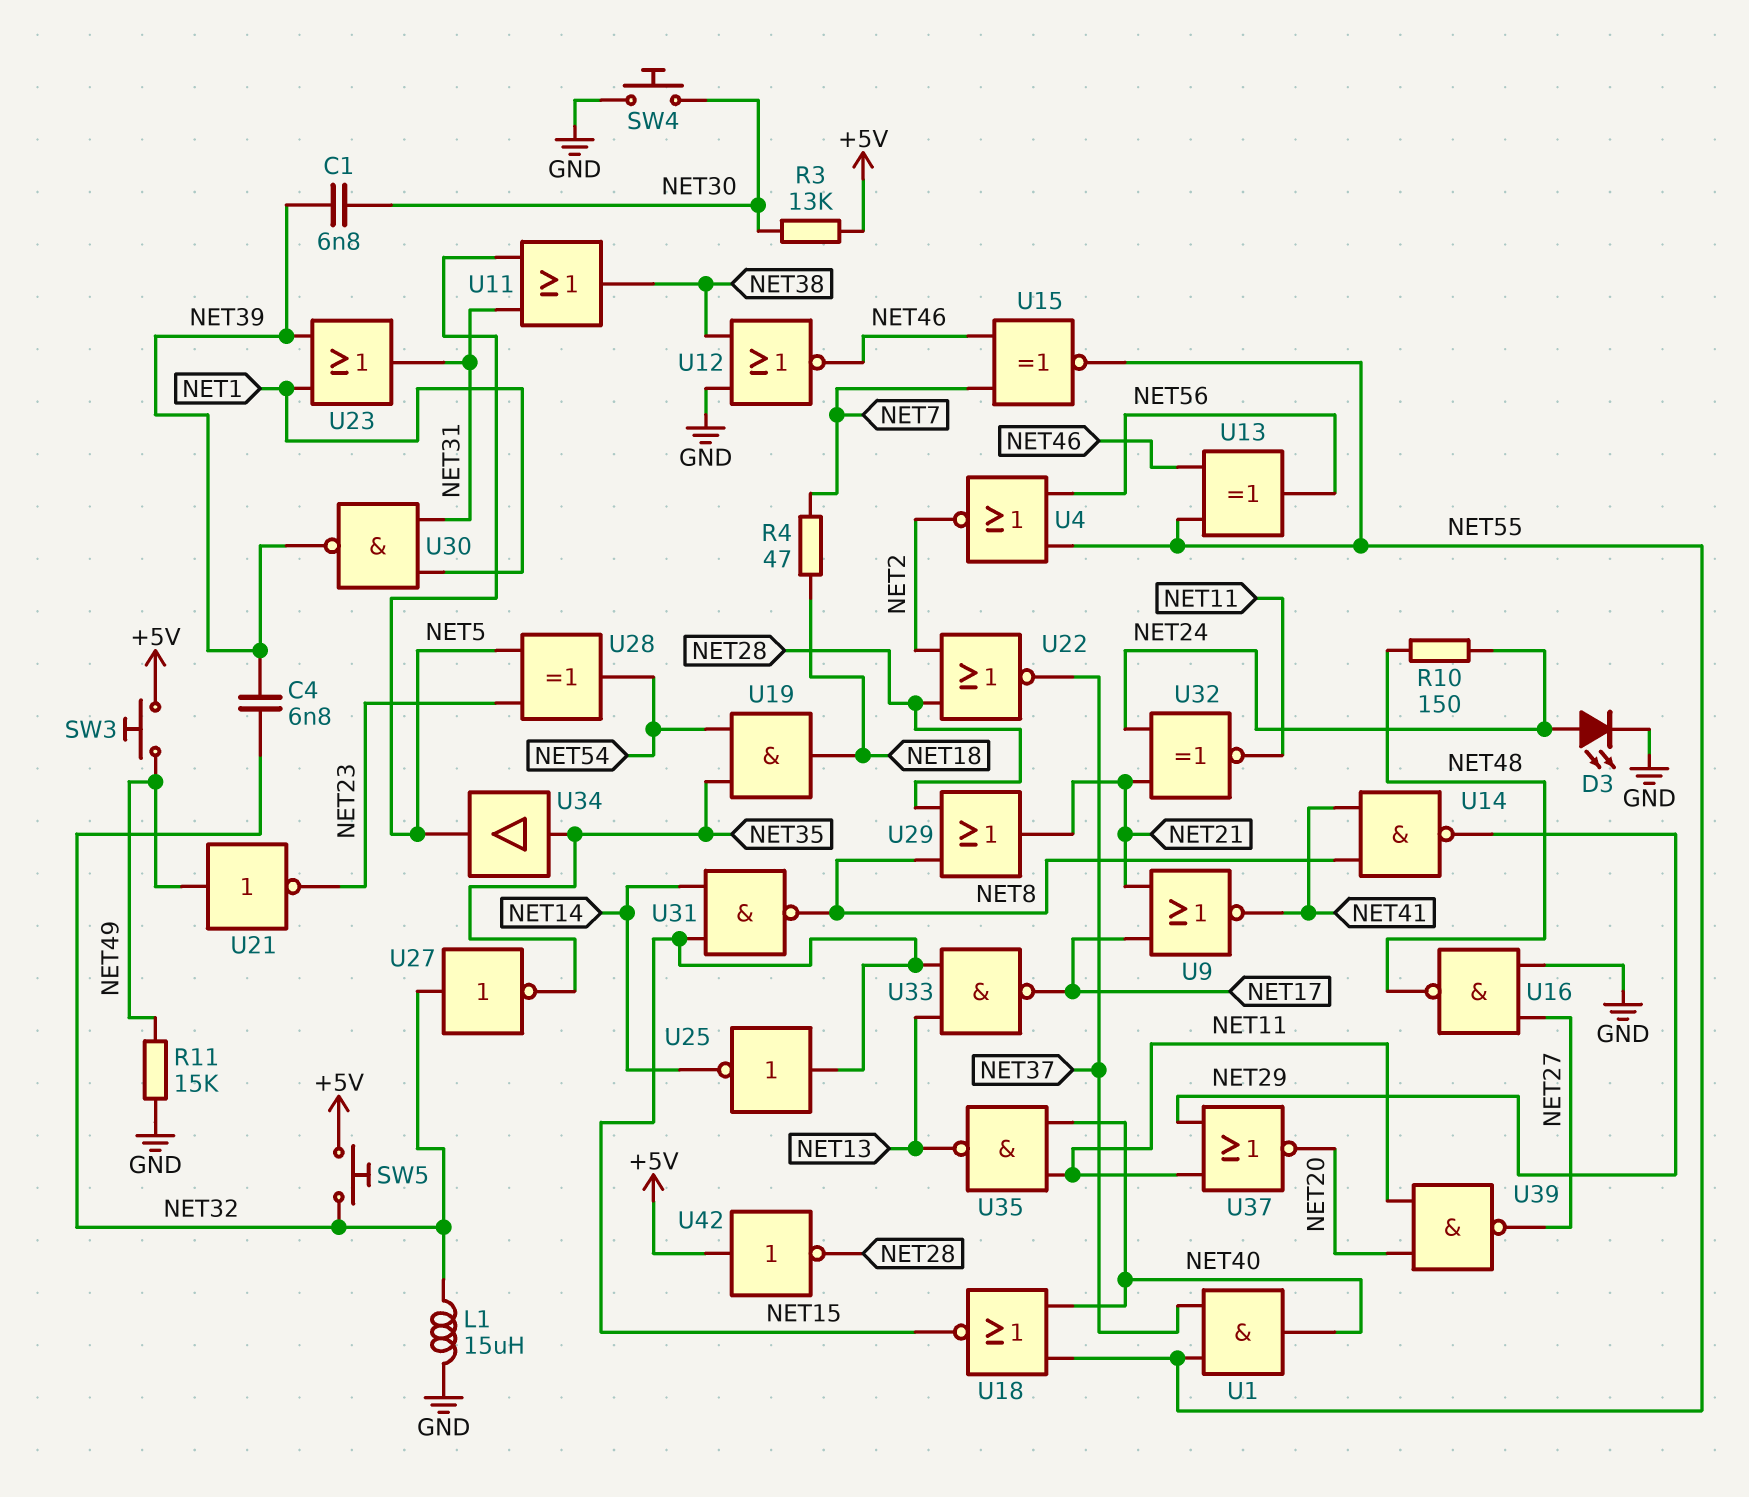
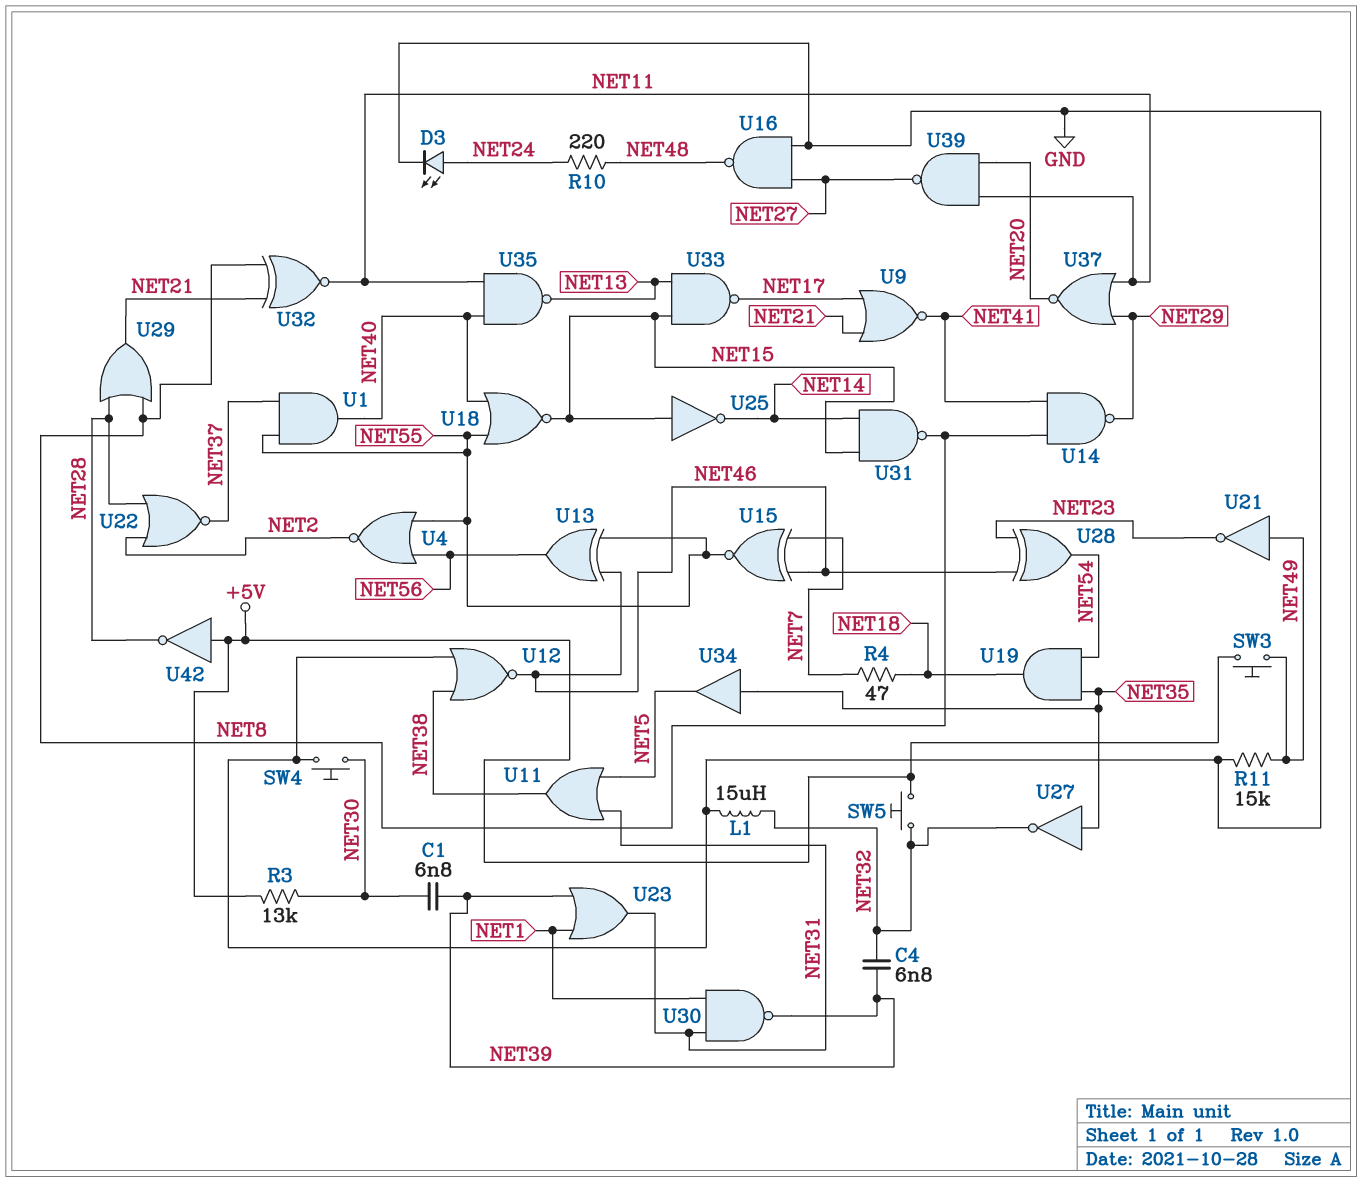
R10: 150 (NET24, NET48) -> 220 (NET24, NET48)
U27: NOT (in NET32, out NET35) -> NOT (in NET35, out NET32)
U28: XOR (in NET5, in NET23, out NET54) -> XOR (in NET23, in NET46, out NET54)
U32: XNOR (in NET21, in NET24, out NET11) -> XNOR (in NET8, in NET21, out NET11)

